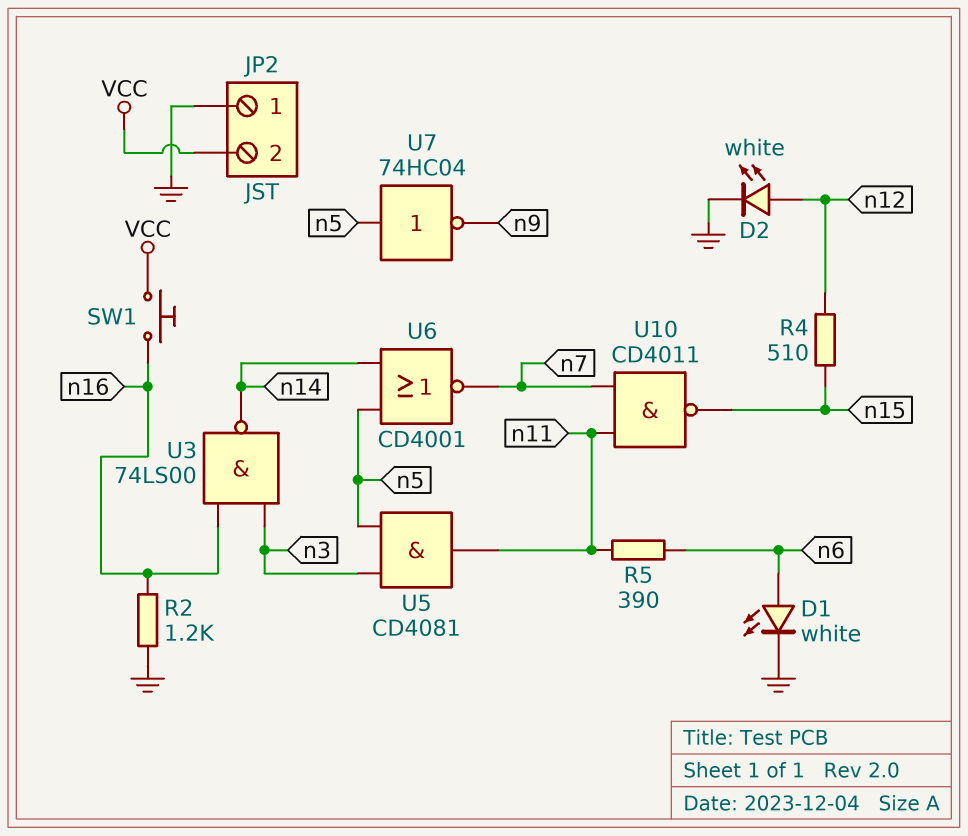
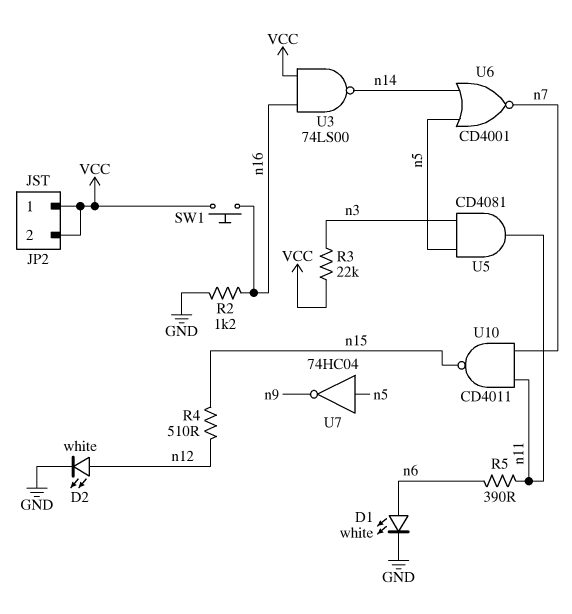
JP2 pin 1: GND -> VCC
R3: none -> 22k (VCC, n3)
U3: NAND 74LS00 (in n3, in n16, out n14) -> NAND 74LS00 (in VCC, in n16, out n14)

